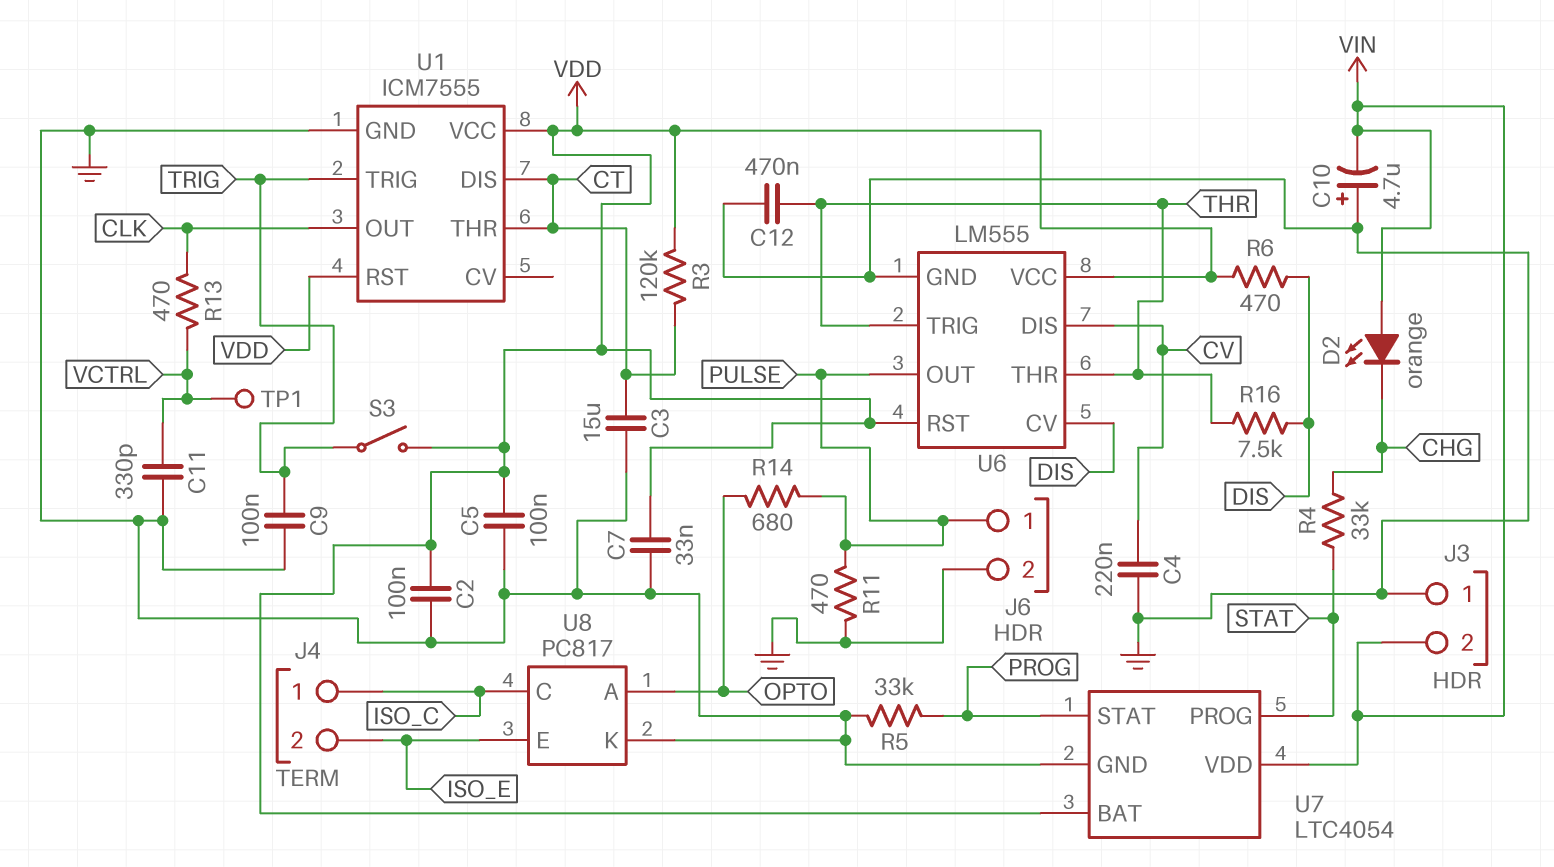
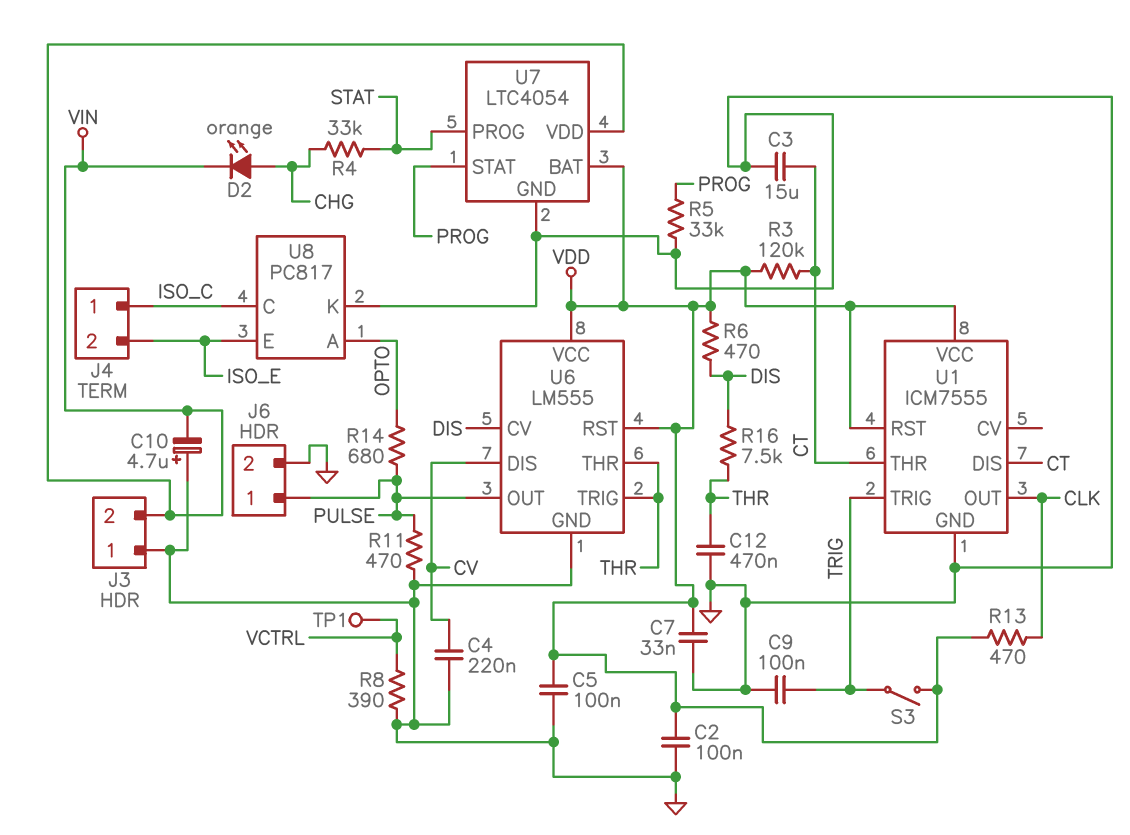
C11: 330pF (GND, VCTRL) -> none
D2: LED orange (A VIN, K CHG) -> LED orange (A CHG, K VIN)
R8: none -> 390 (GND, VCTRL)
R13: 470 (CLK, VCTRL) -> 470 (CLK, VDD)

